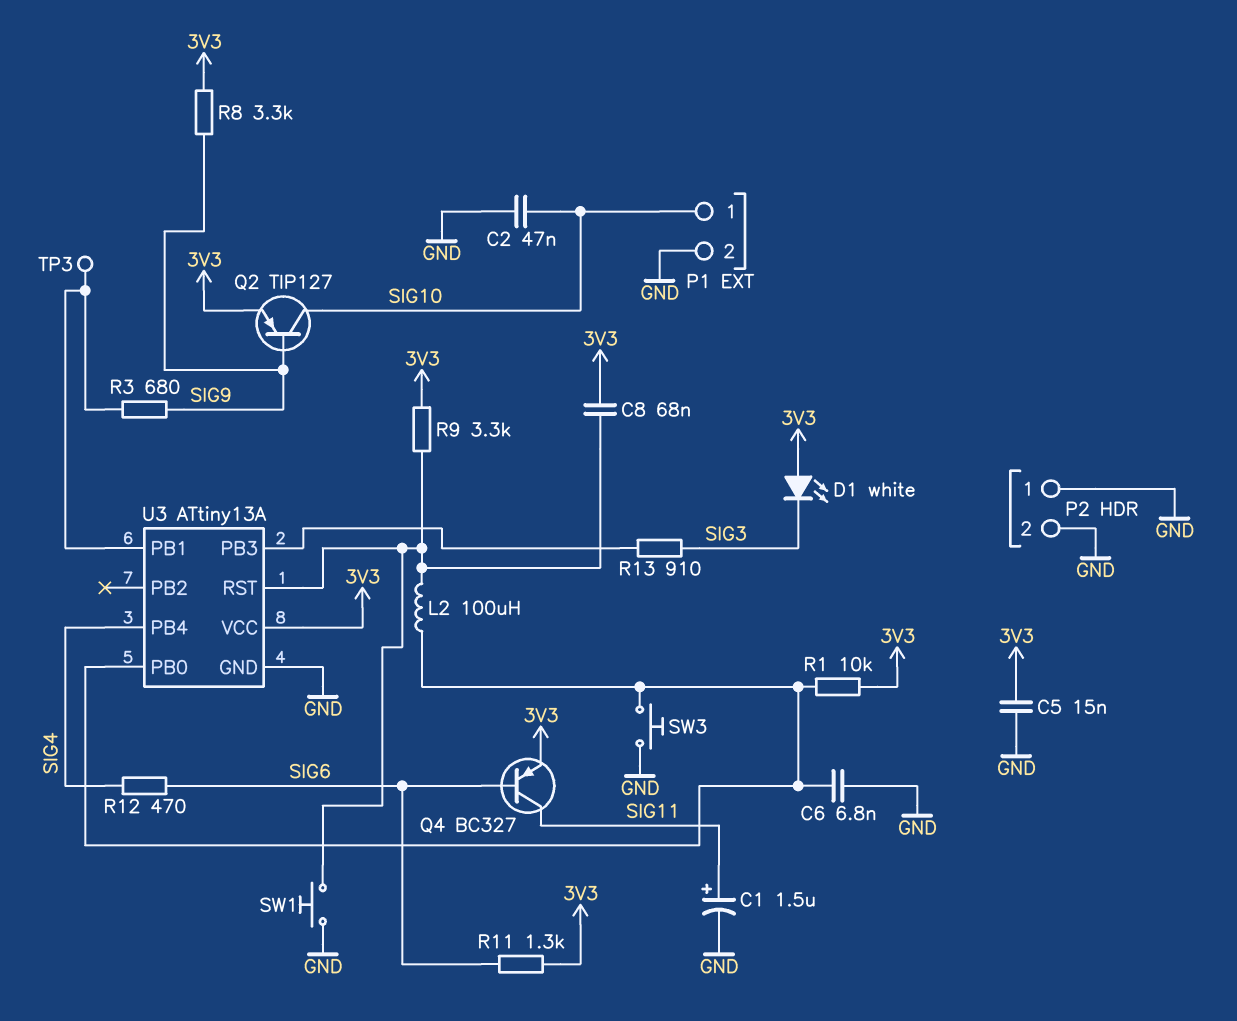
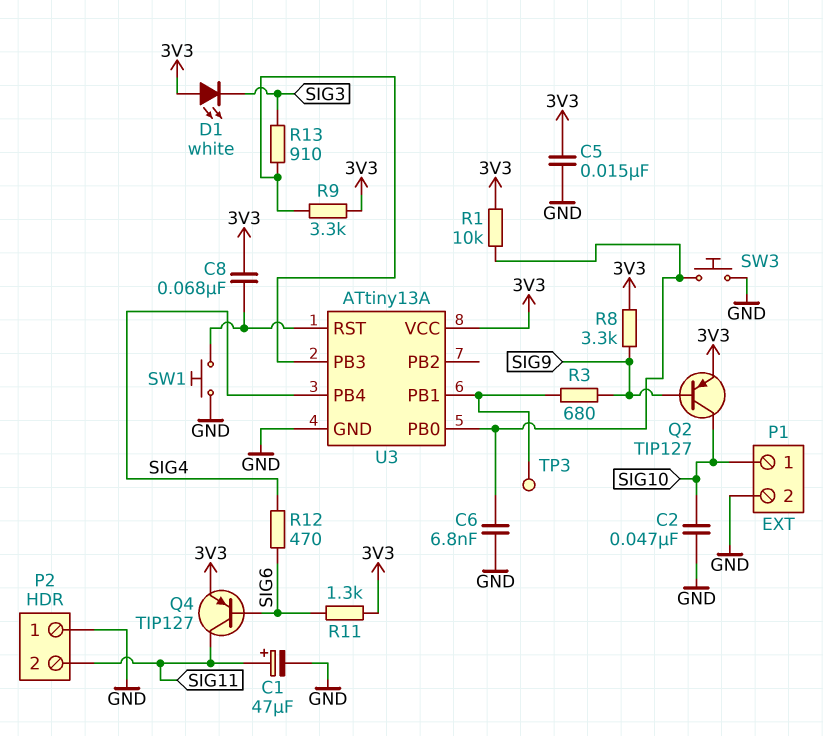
C1: 1.5uF (plus SIG11, minus GND) -> 47uF (plus SIG11, minus GND)
L2: 100uH (U3/PB0, U3/RST) -> none
P2 pin 2: GND -> SIG11
Q4: PNP BC327 (B SIG6, C SIG11, E 3V3) -> PNP TIP127 (B SIG6, C SIG11, E 3V3)
R9: 3.3k (3V3, U3/RST) -> 3.3k (3V3, U3/PB3)

